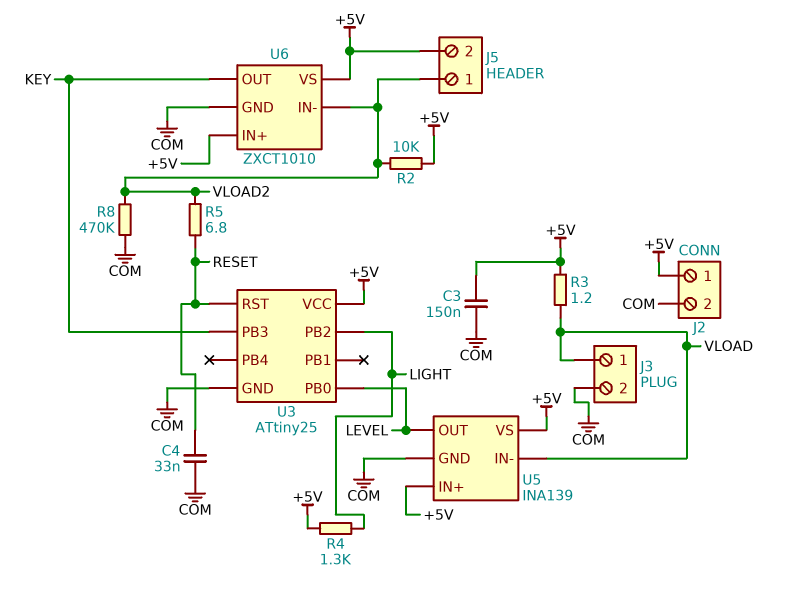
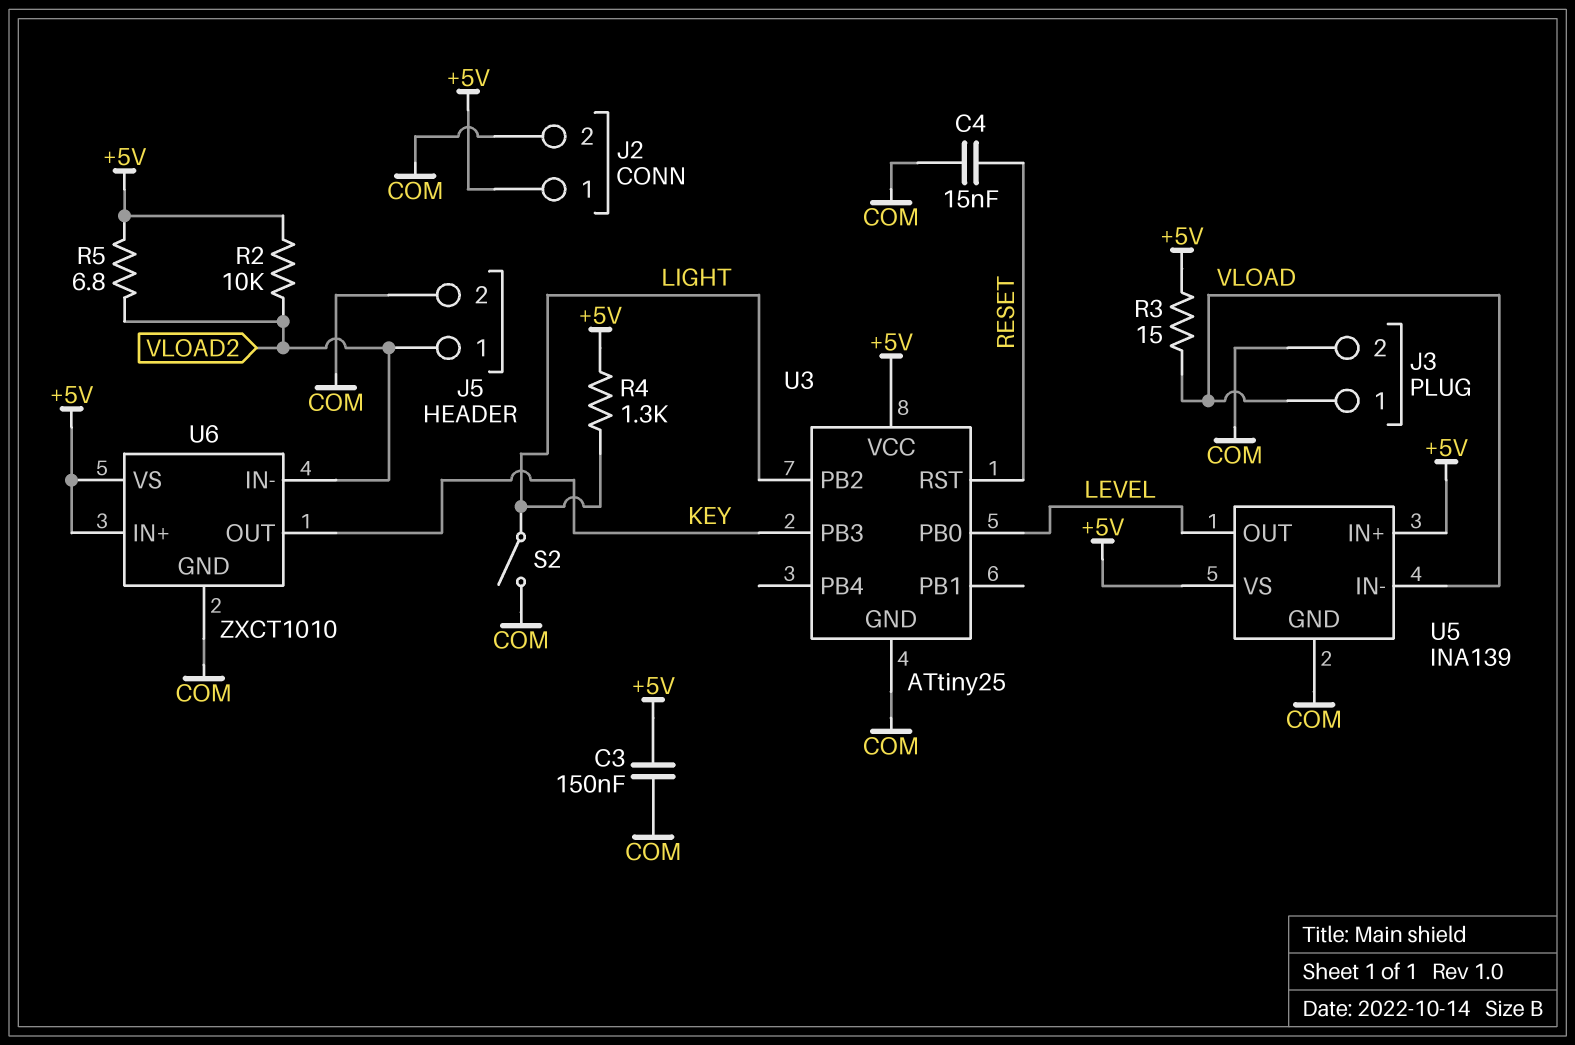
C4: 33nF (COM, RESET) -> 15nF (COM, RESET)
J5 pin 2: +5V -> COM
R3: 1.2 (+5V, VLOAD) -> 15 (+5V, VLOAD)
R5: 6.8 (RESET, VLOAD2) -> 6.8 (+5V, VLOAD2)
R8: 470k (COM, VLOAD2) -> none
S2: none -> switch (COM, LIGHT)

